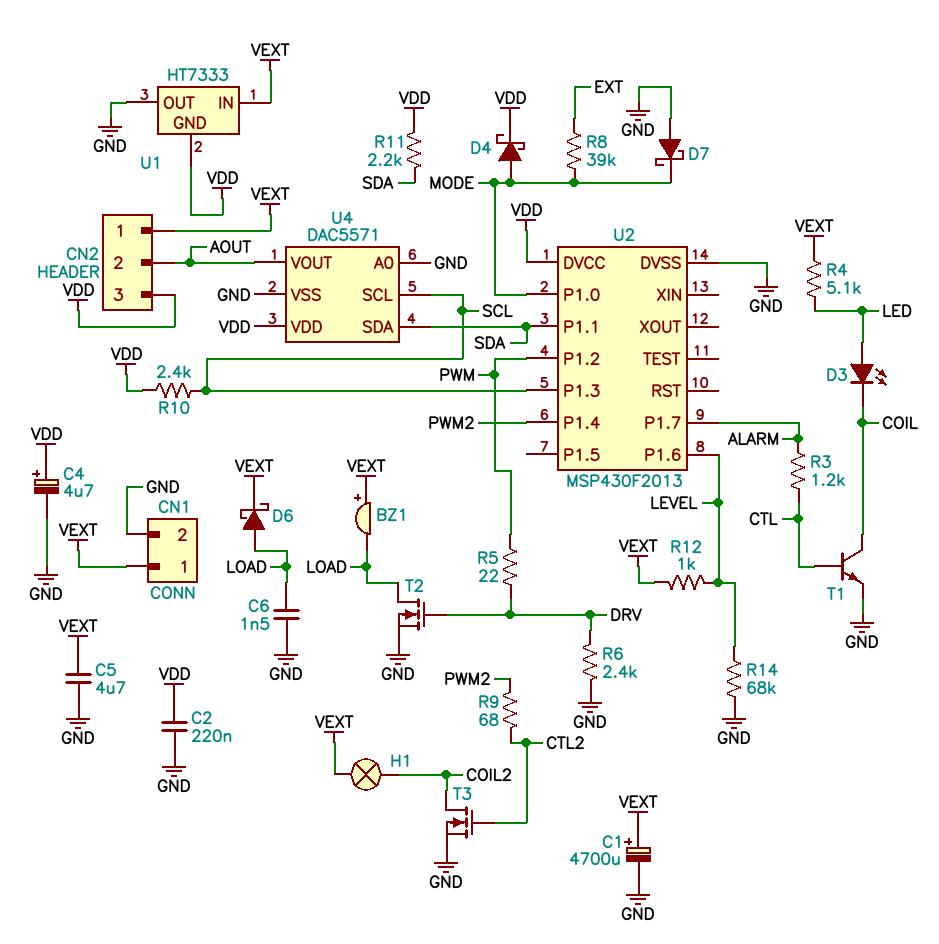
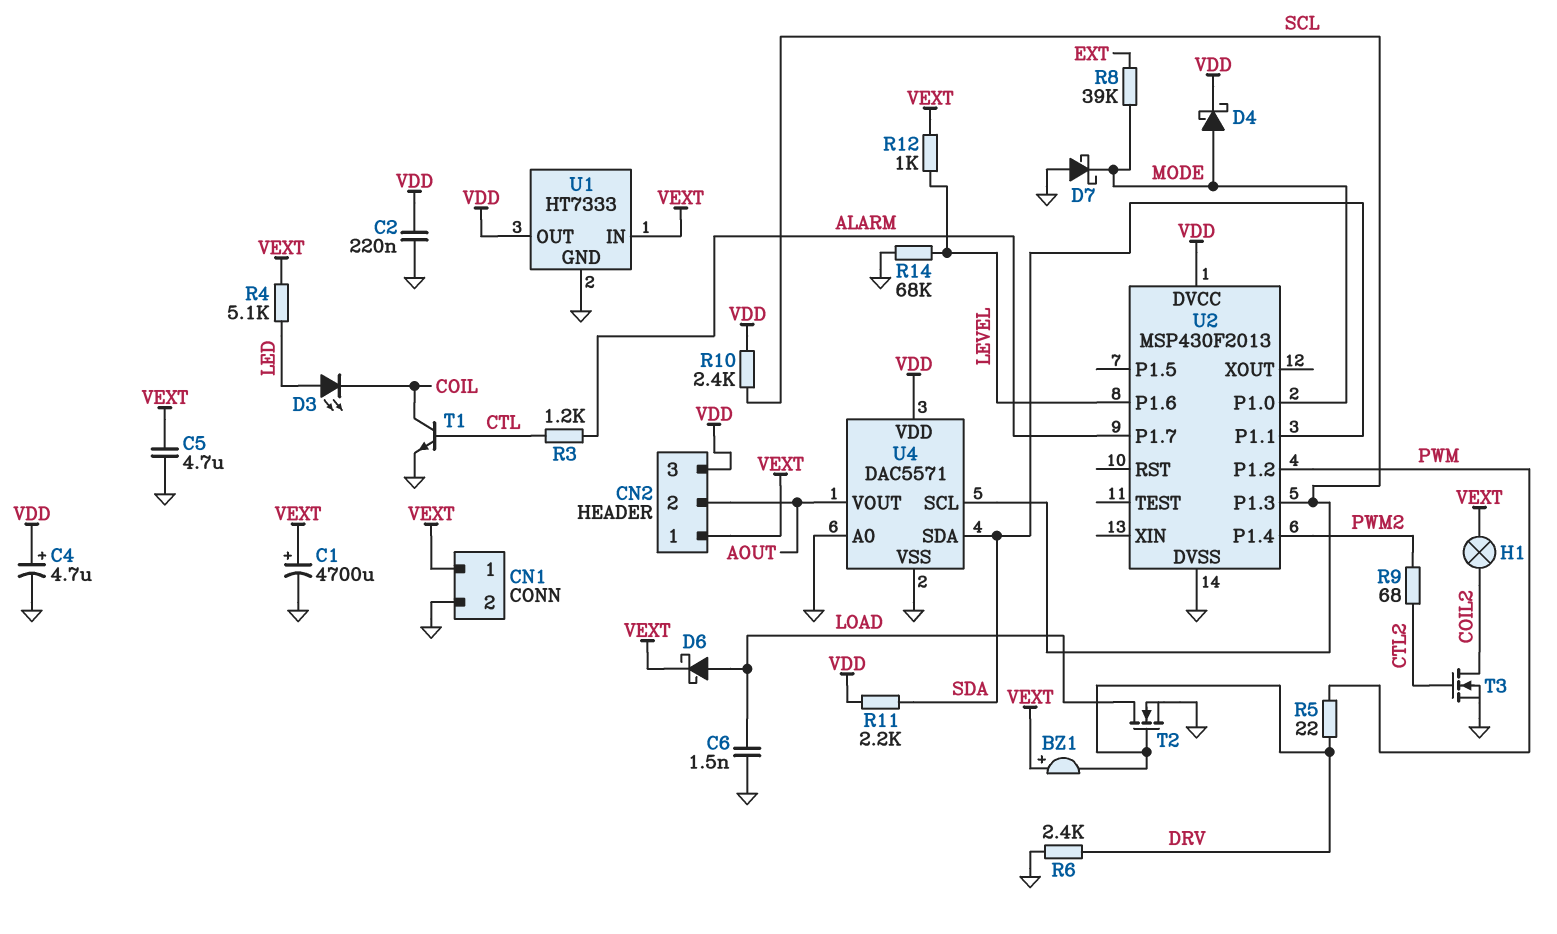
BZ1: buzzer (plus VEXT, minus LOAD) -> buzzer (plus VEXT, minus DRV)
U1 pin GND: VDD -> GND
U1 pin OUT: GND -> VDD

